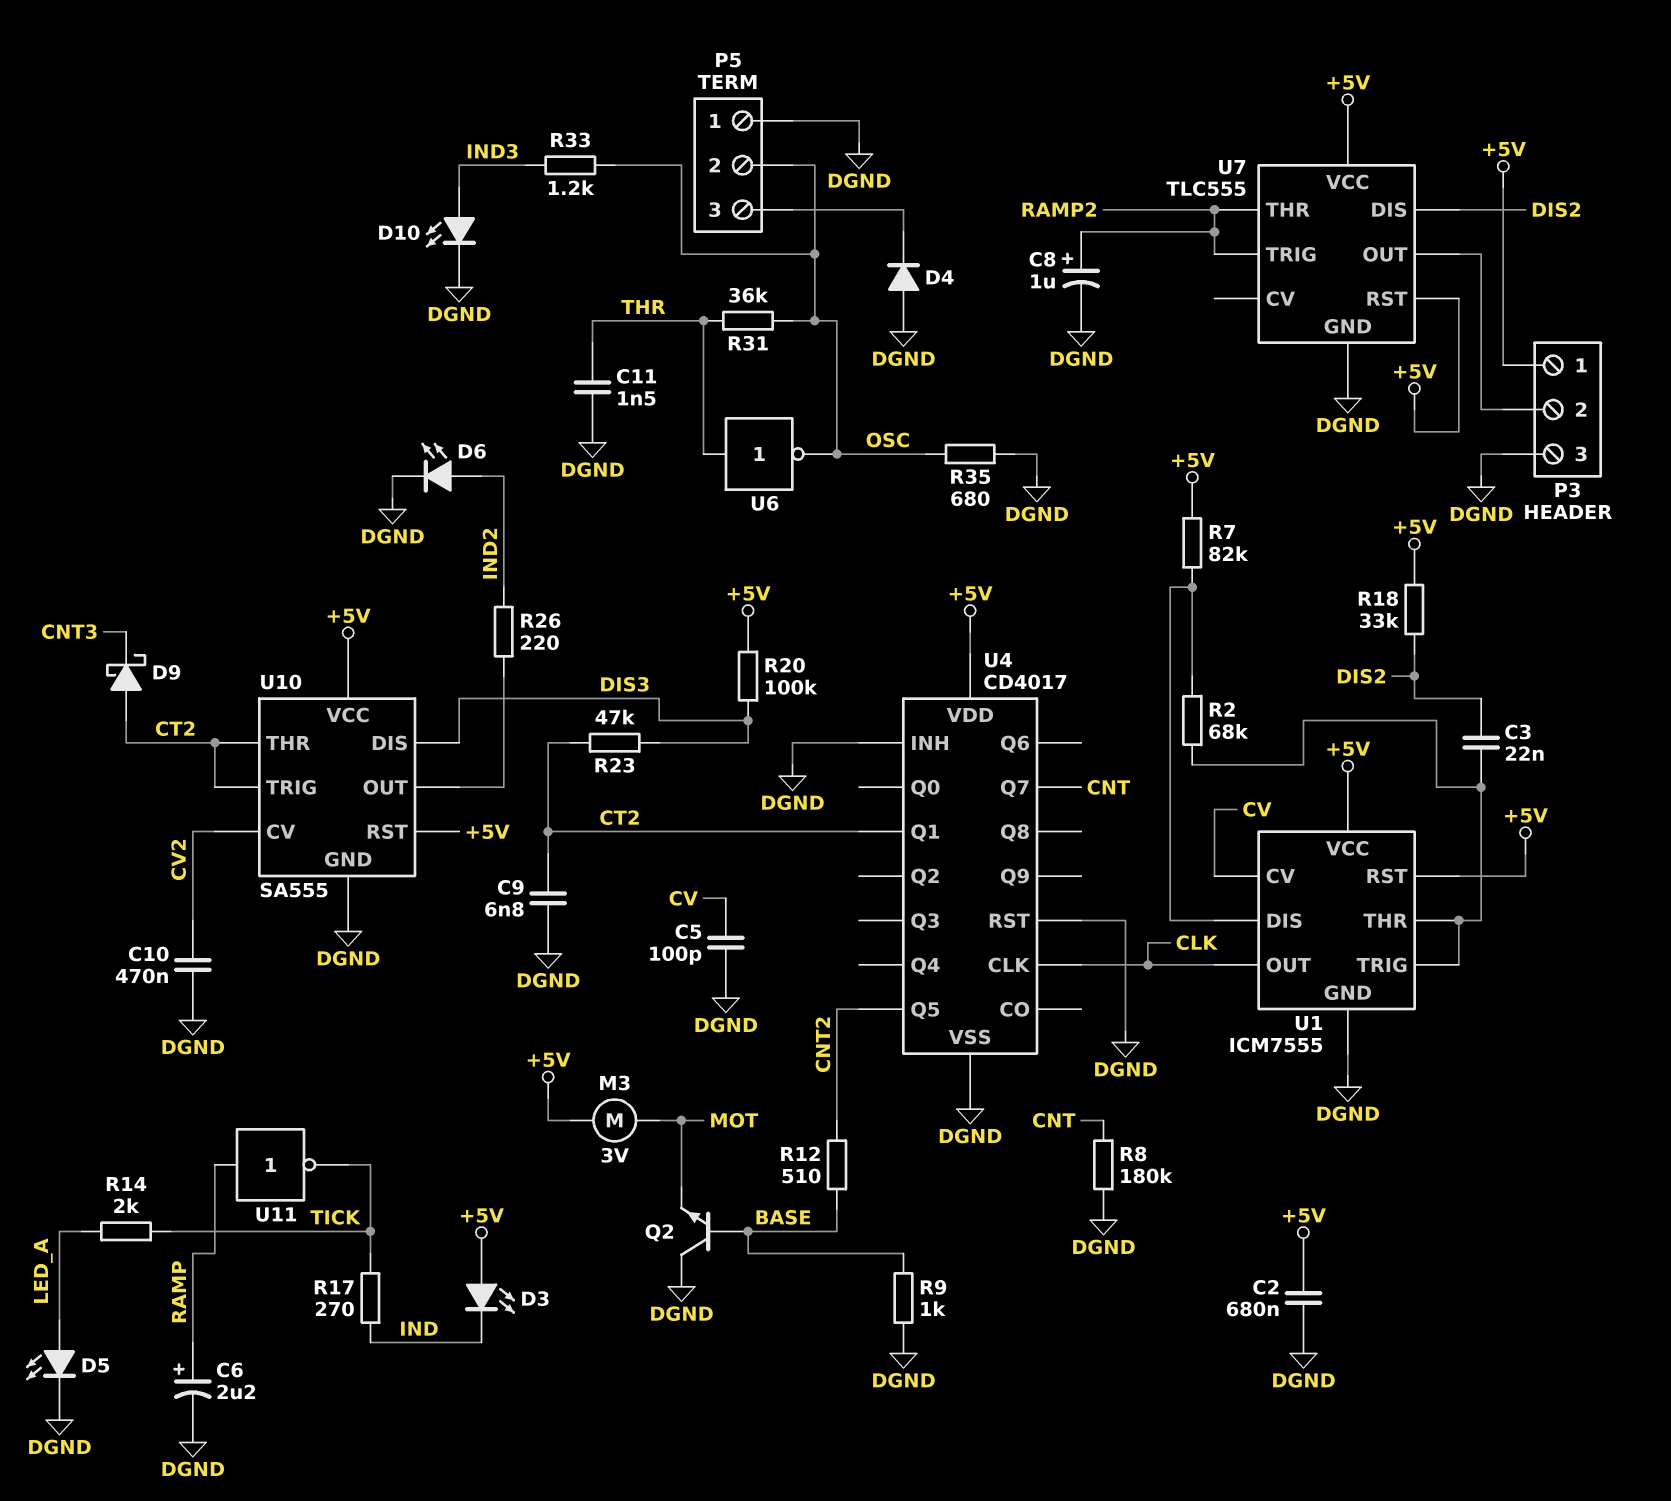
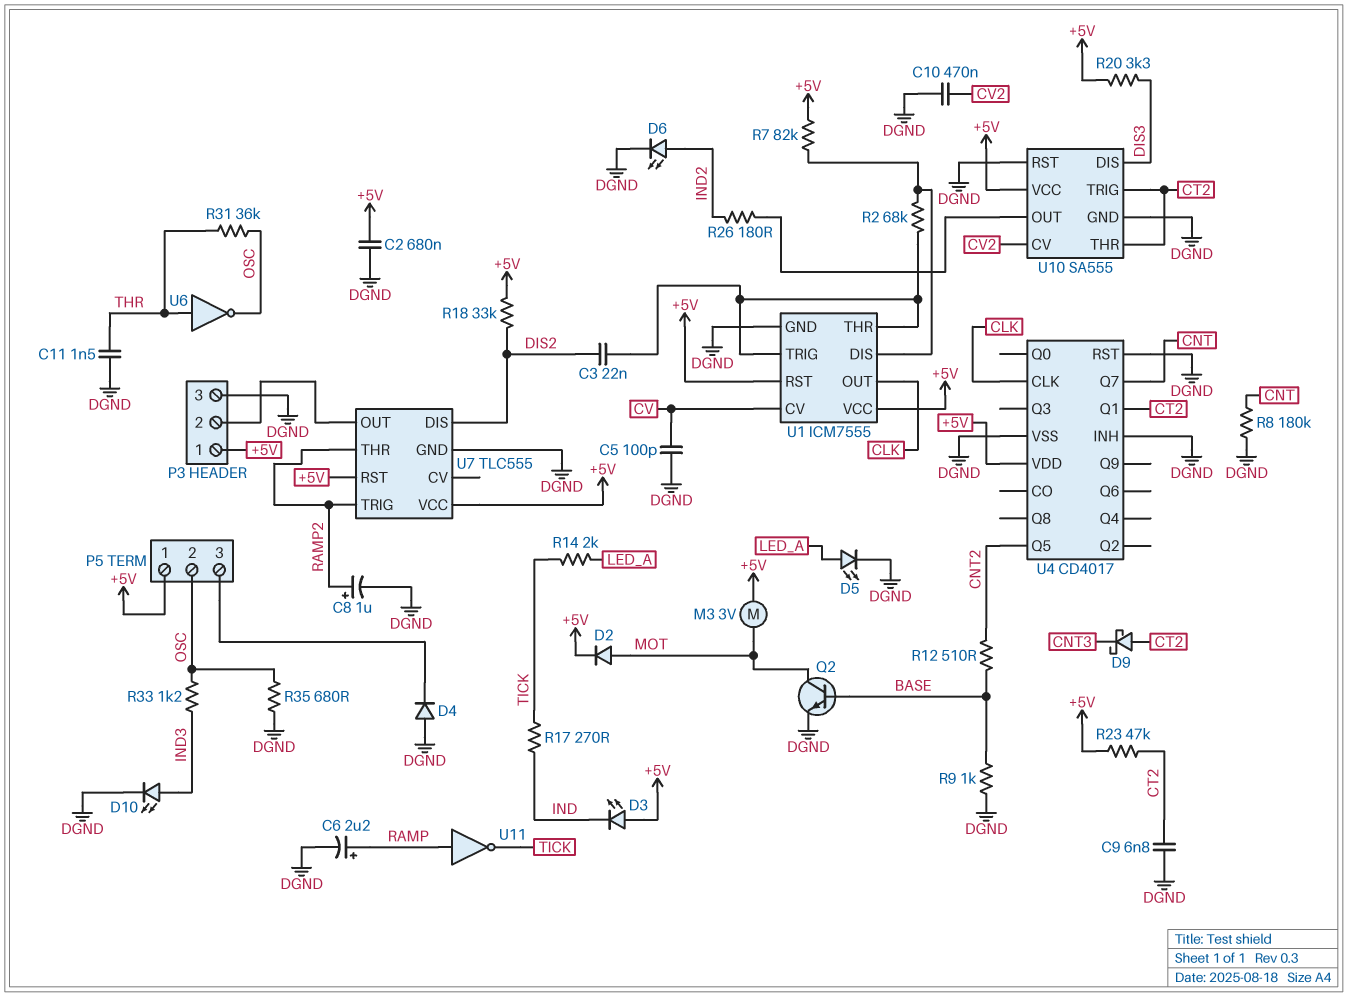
D2: none -> diode (A MOT, K +5V)
P5 pin 1: DGND -> +5V
Q2: NPN (B BASE, C DGND, E MOT) -> NPN (B BASE, C MOT, E DGND)
R20: 100k (+5V, DIS3) -> 3.3k (+5V, DIS3)
R23: 47k (CT2, DIS3) -> 47k (+5V, CT2)
R26: 220 (IND2, U10/OUT) -> 180 (IND2, U10/OUT)
U10 pin RST: +5V -> DGND

